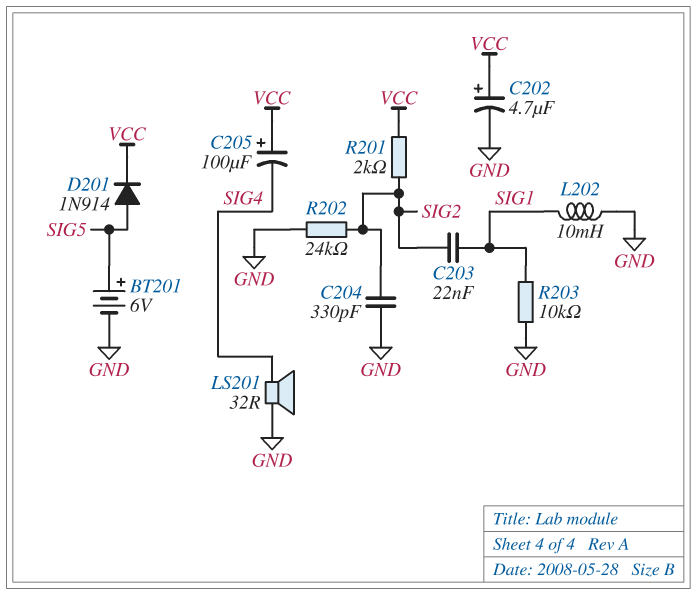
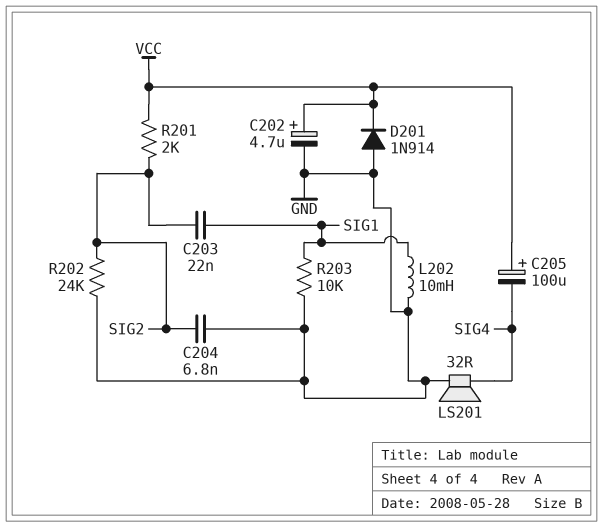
BT201: 6V (plus SIG5, minus GND) -> none
C204: 330pF (GND, SIG2) -> 6.8nF (GND, SIG2)
D201: diode 1N914 (A SIG5, K VCC) -> diode 1N914 (A GND, K VCC)

